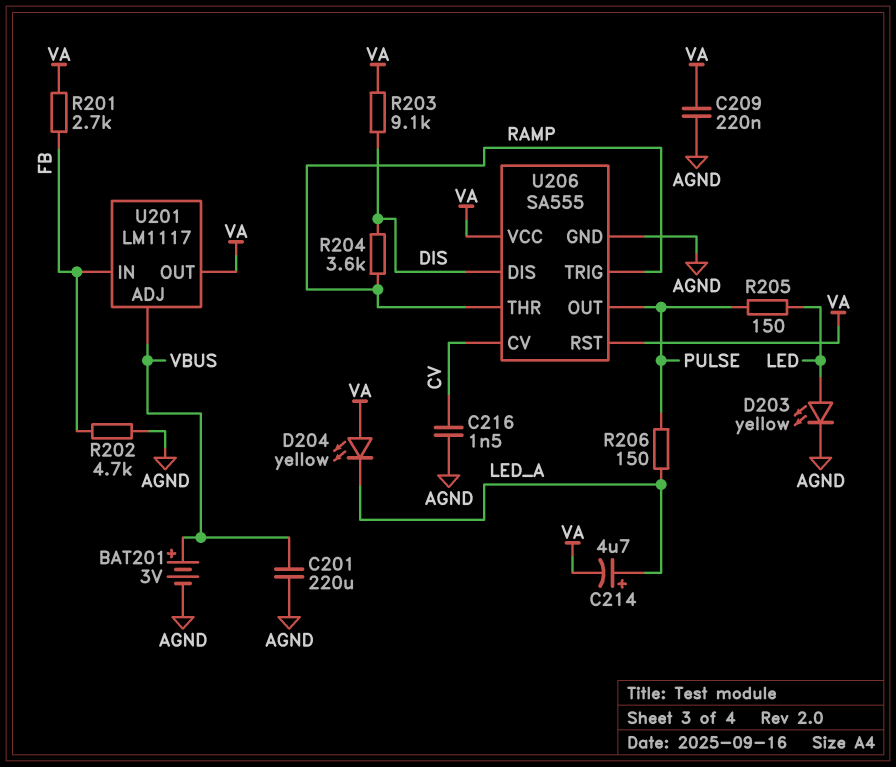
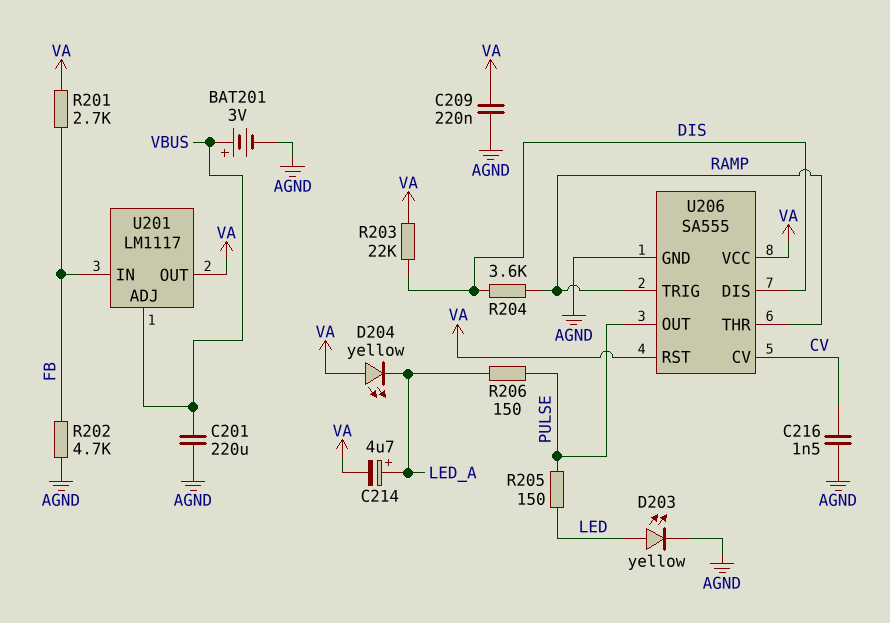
R203: 9.1k (DIS, VA) -> 22k (DIS, VA)

